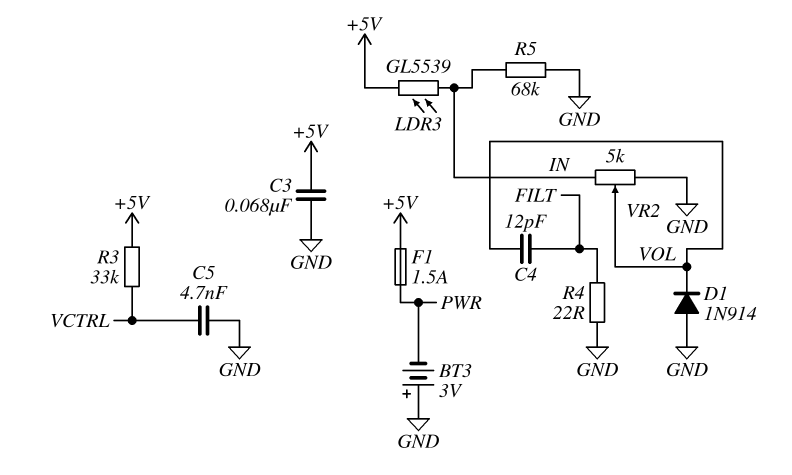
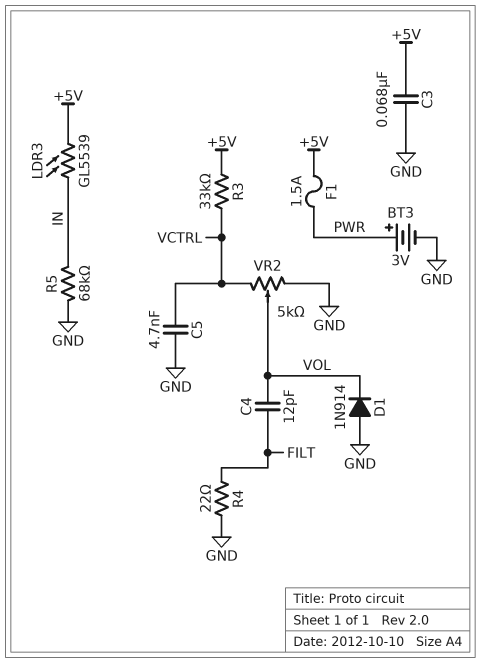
BT3: 3V (plus GND, minus PWR) -> 3V (plus PWR, minus GND)
VR2: 5k (GND, IN, wiper VOL) -> 5k (GND, VCTRL, wiper VOL)

